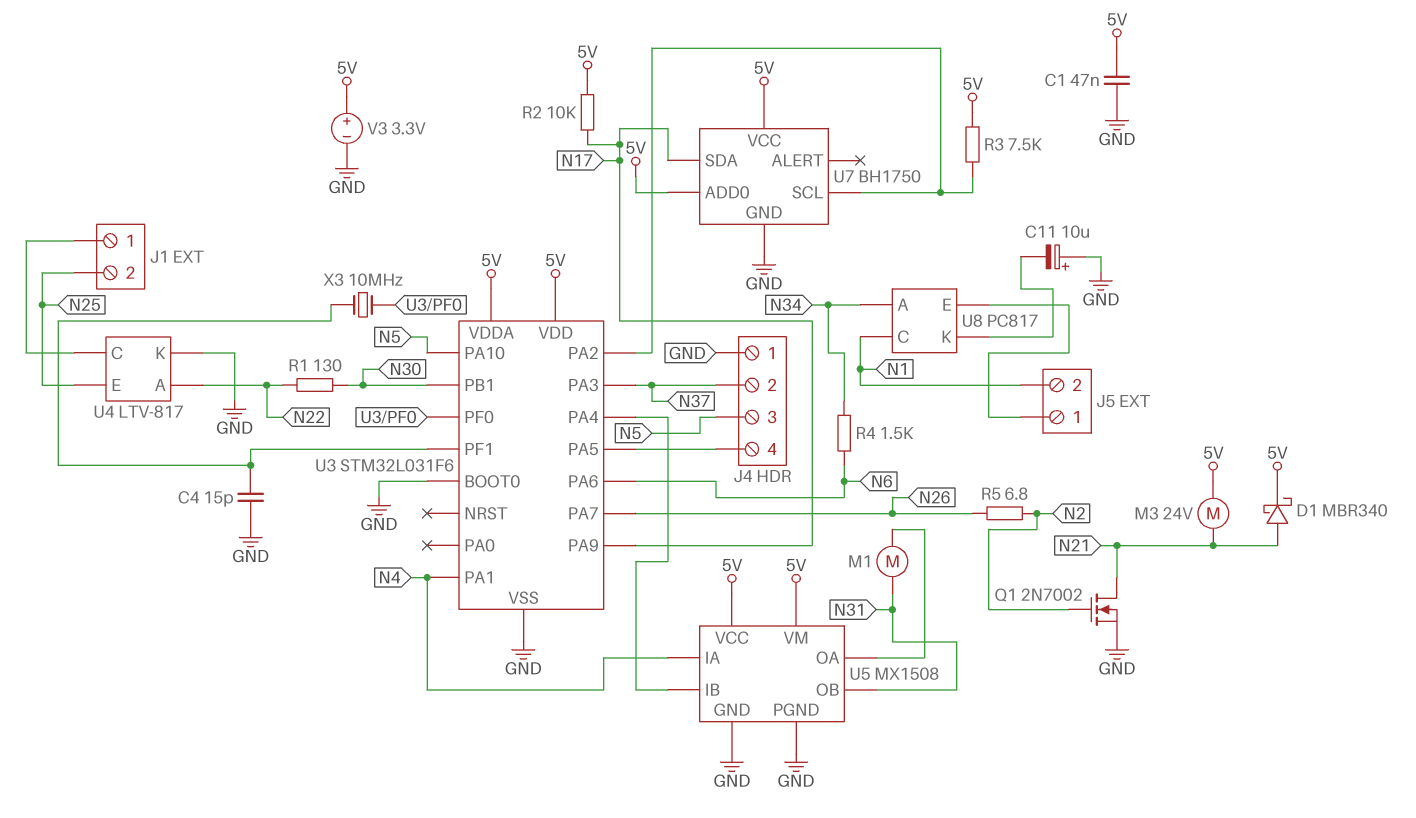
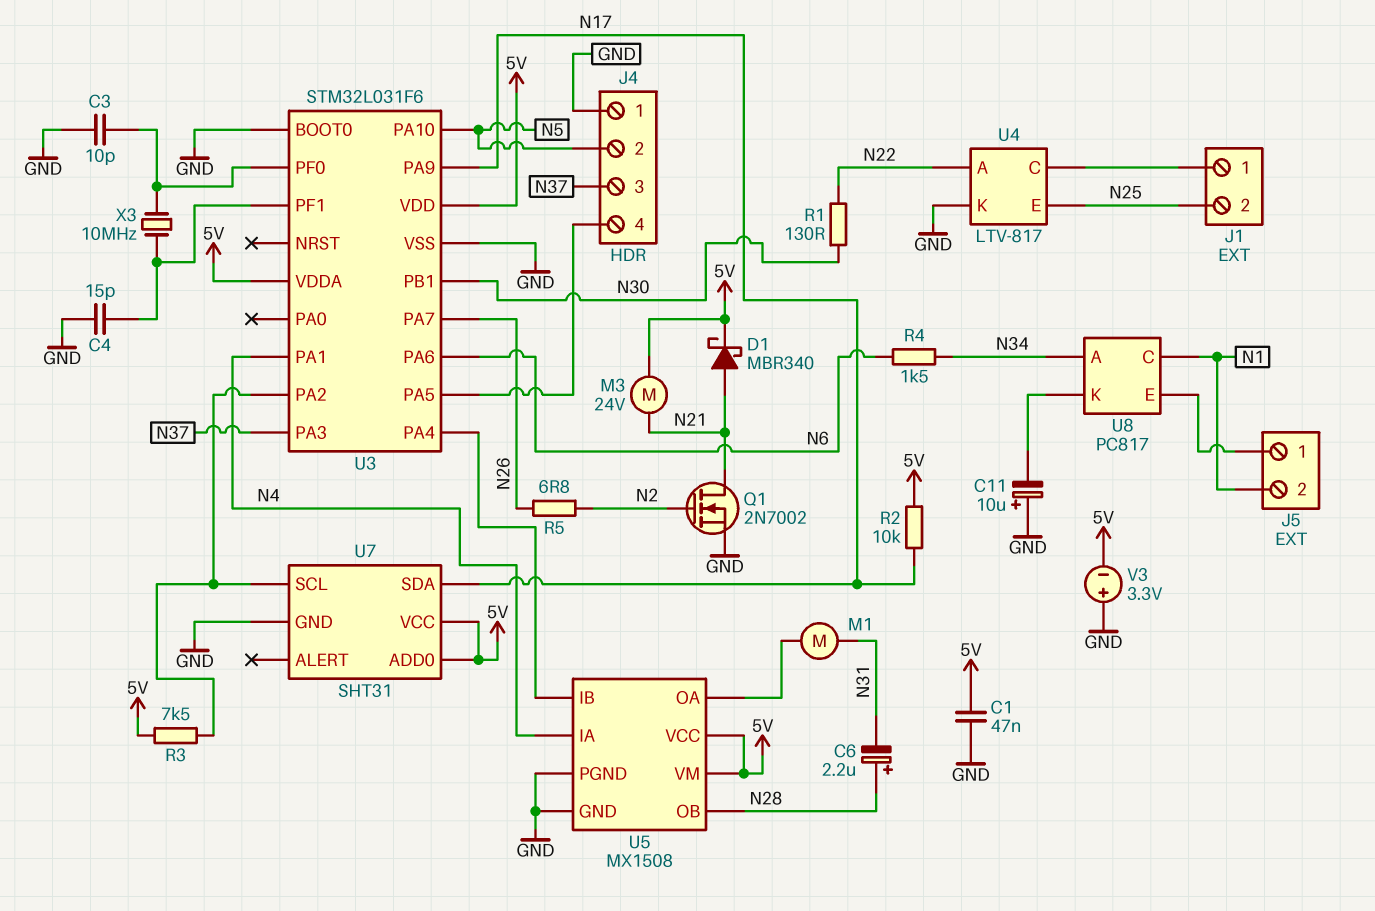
C3: none -> 10pF (GND, U3/PF0)
C6: none -> 2.2uF (plus N28, minus N31)
J4 pin 2: N37 -> N5
J4 pin 3: N5 -> N37
U5 pin OB: N31 -> N28
U7: BH1750 -> SHT31
V3: 3.3V (plus 5V, minus GND) -> 3.3V (plus GND, minus 5V)

